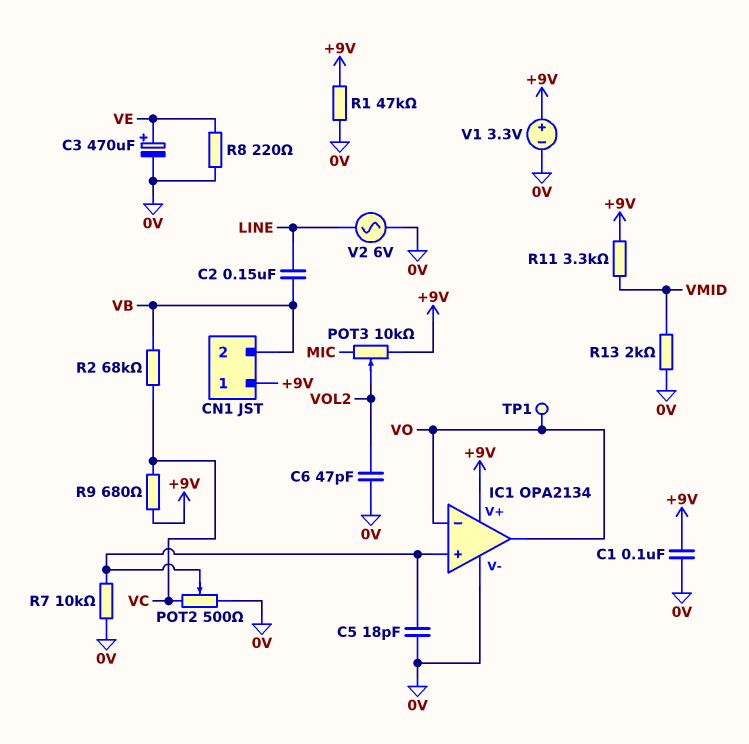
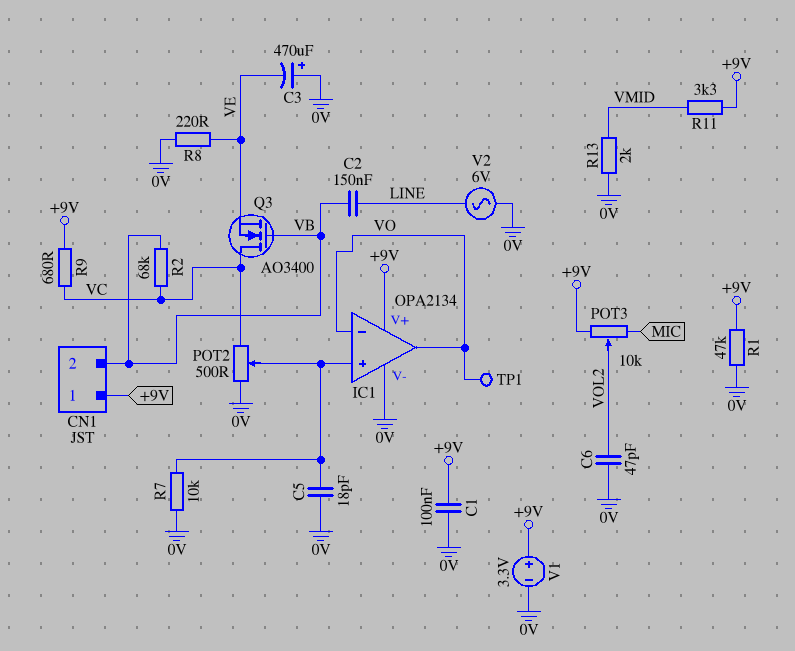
C3: 470uF (plus VE, minus 0V) -> 470uF (plus 0V, minus VE)
Q3: none -> NMOS AO3400 (G VB, D VC, S VE)

